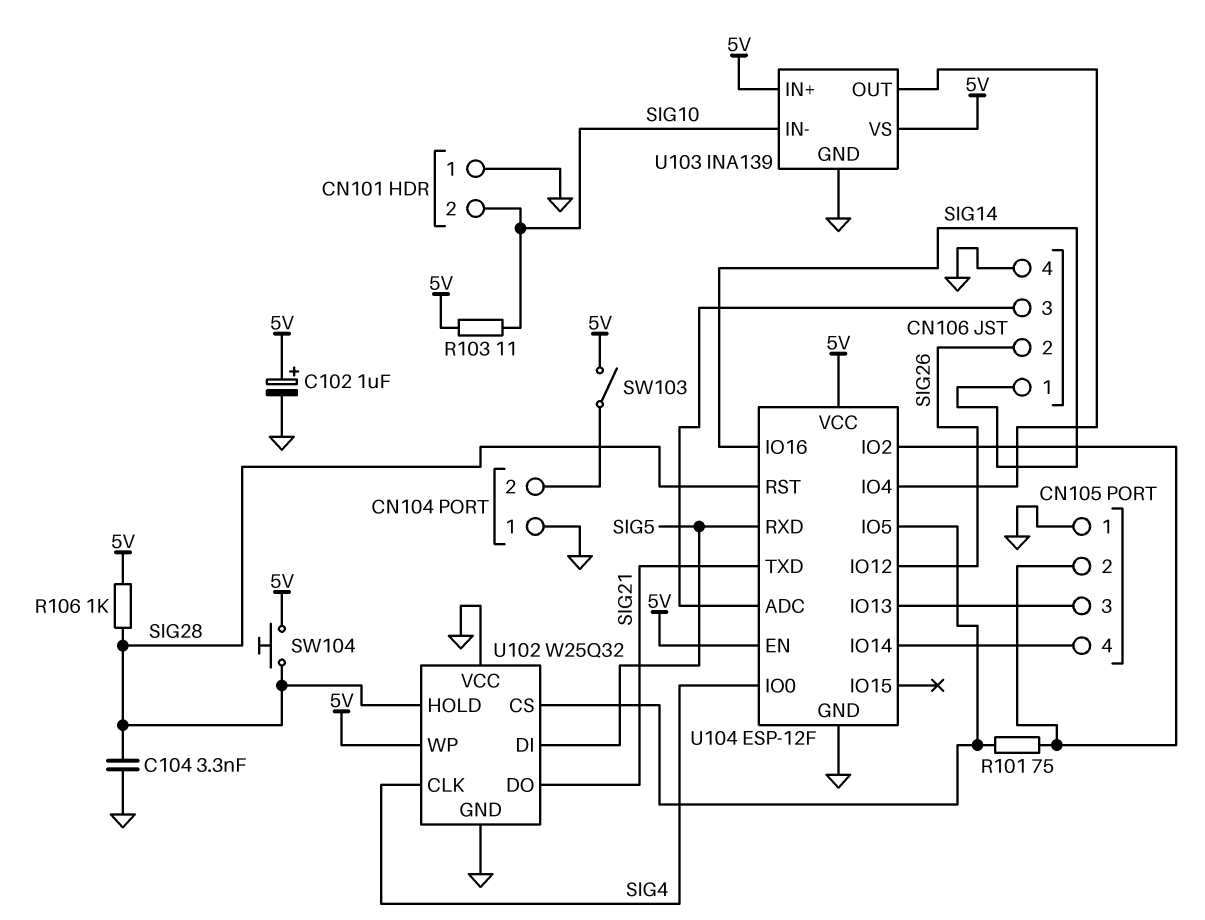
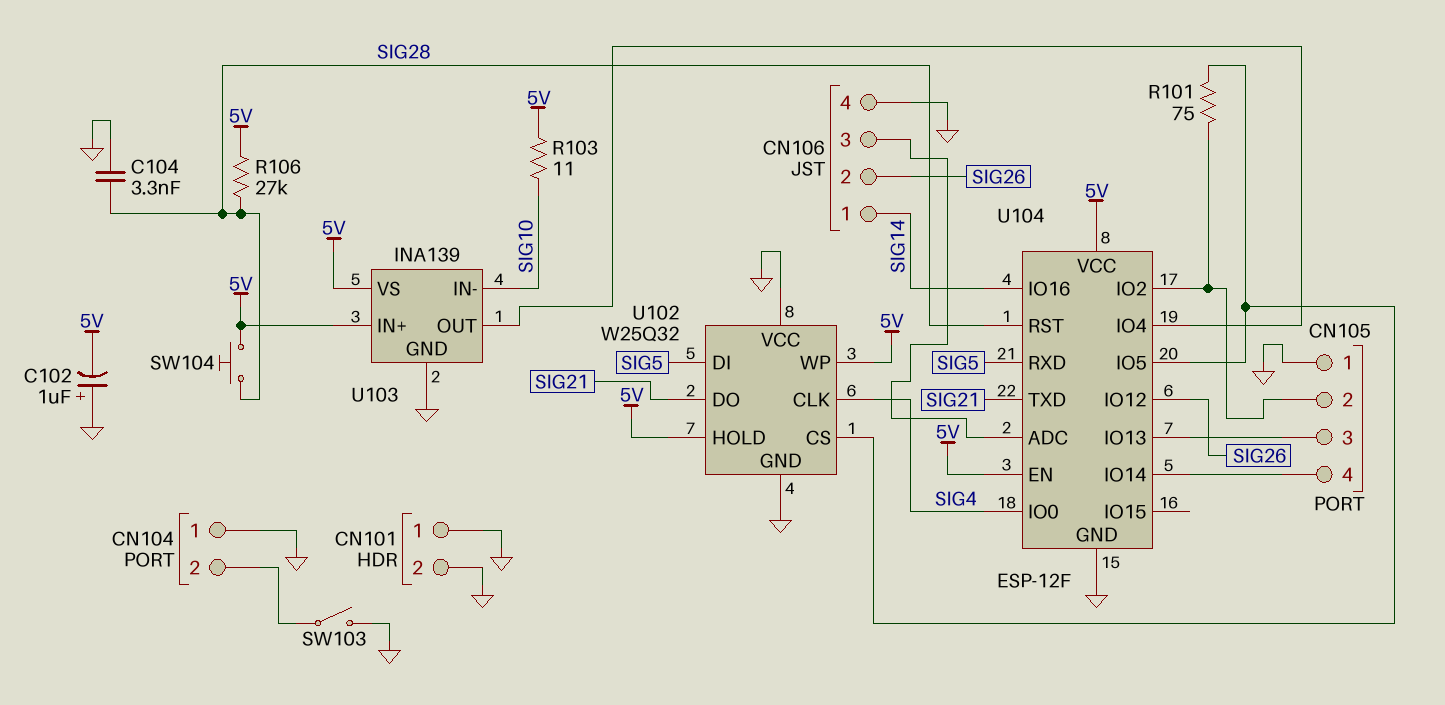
C102: 1uF (plus 5V, minus GND) -> 1uF (plus GND, minus 5V)
CN101 pin 2: SIG10 -> GND
R106: 1k (5V, SIG28) -> 27k (5V, SIG28)
SW103: switch (5V, CN104/2) -> switch (CN104/2, GND)
U102 pin HOLD: SIG28 -> 5V

